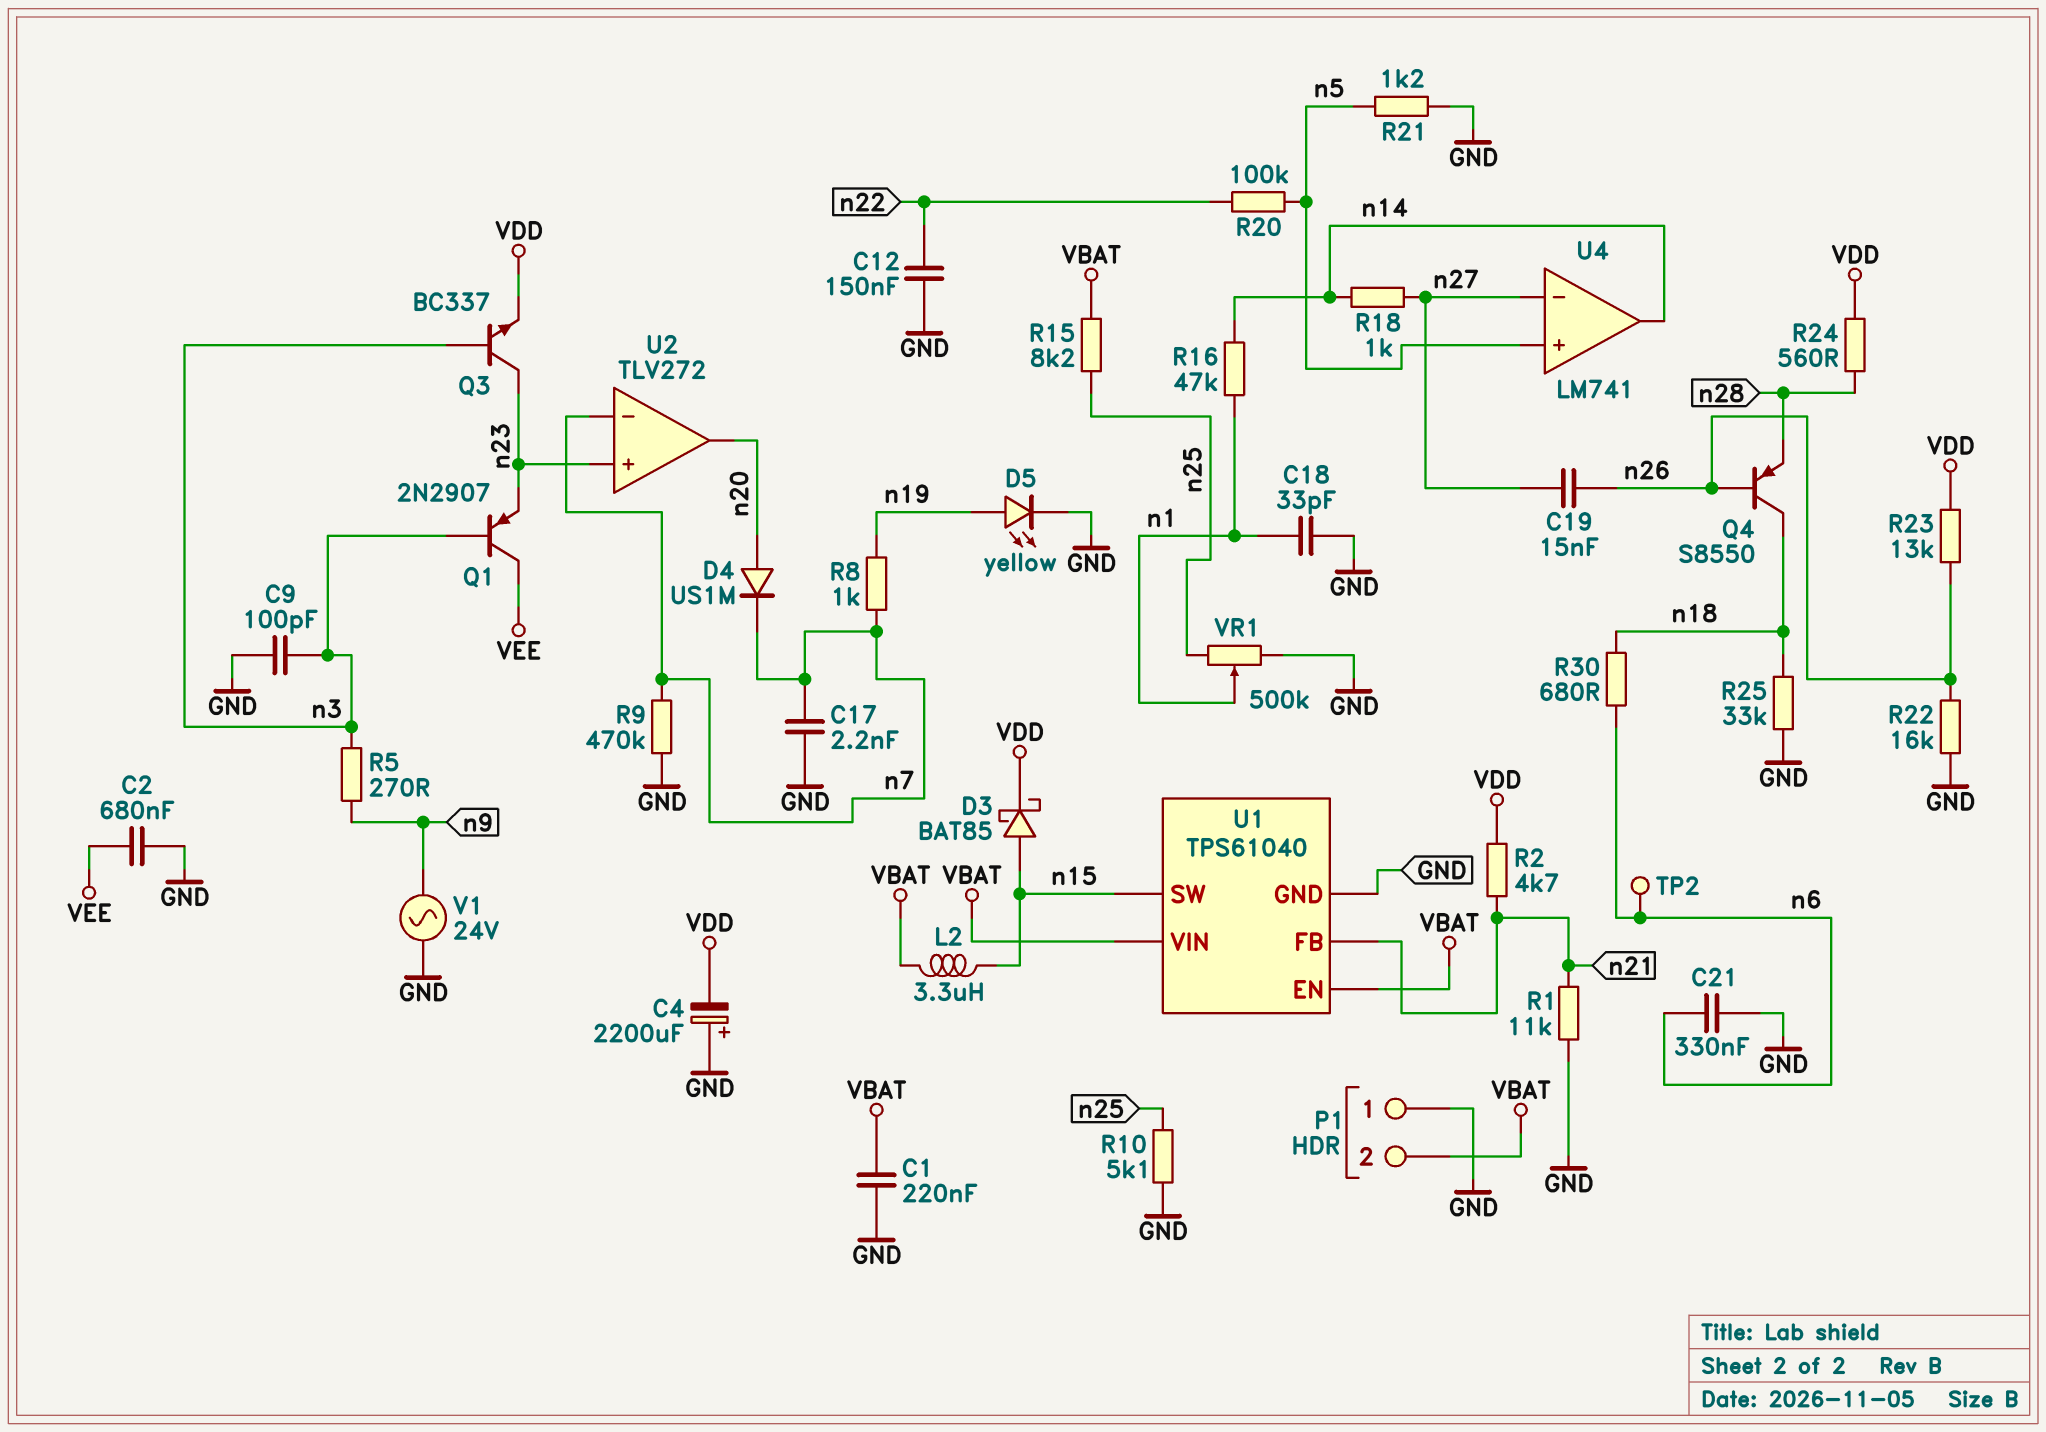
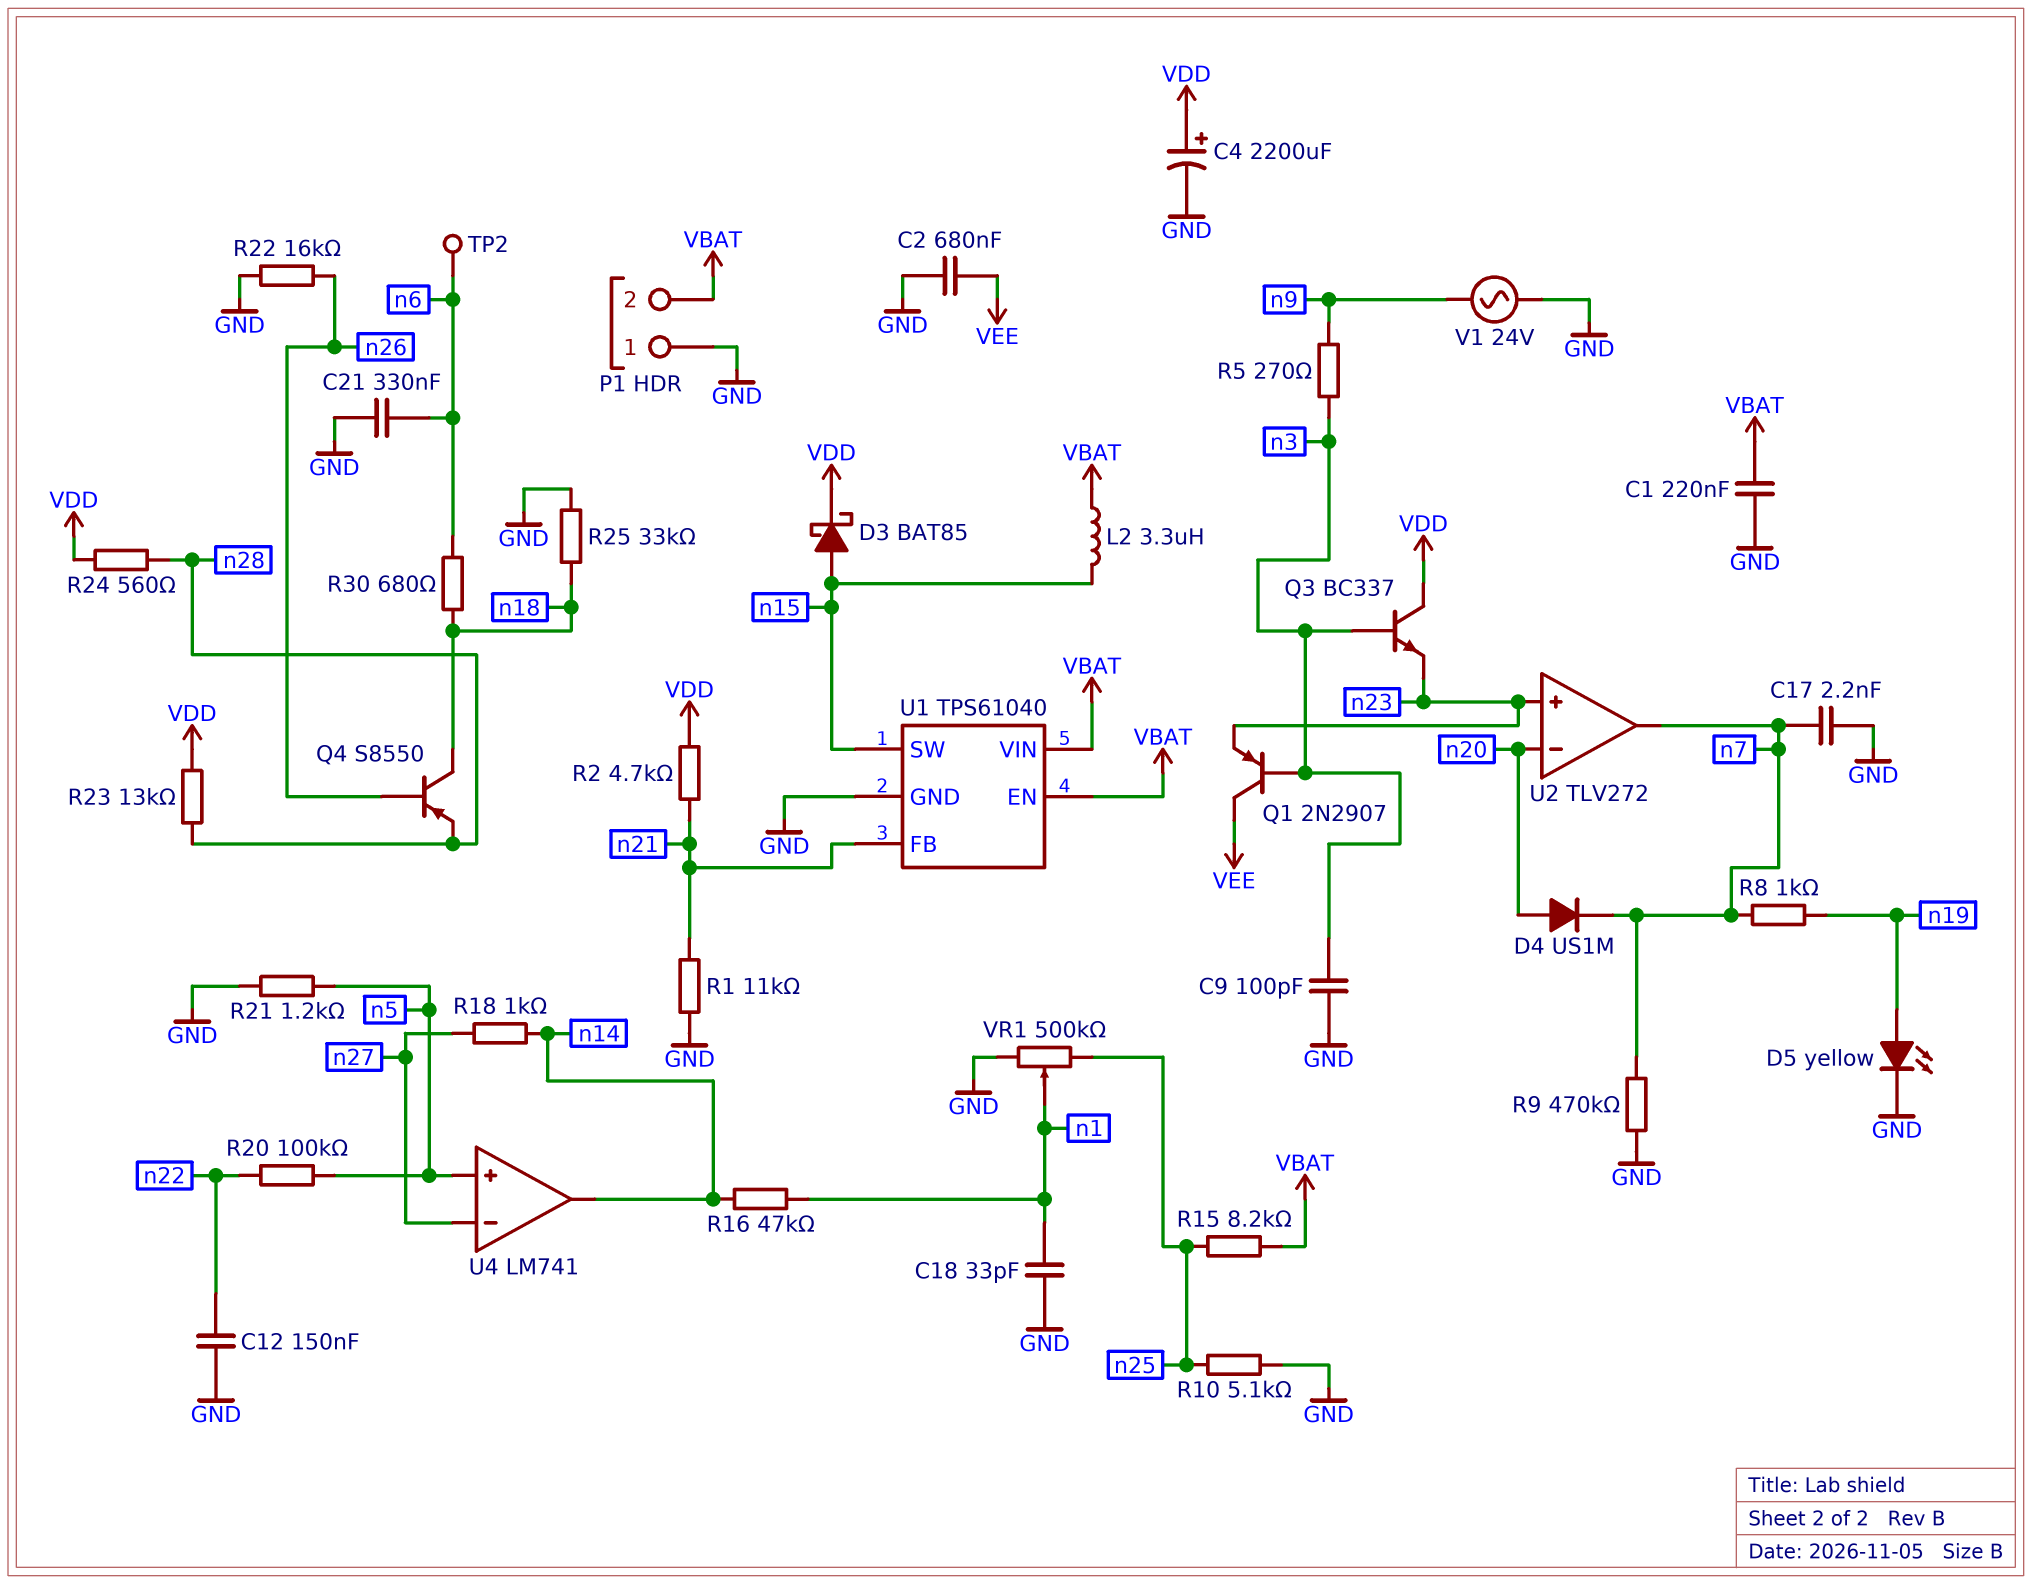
C4: 2200uF (plus GND, minus VDD) -> 2200uF (plus VDD, minus GND)
C19: 15nF (n26, n27) -> none
Q3: NPN BC337 (B n3, C n23, E VDD) -> NPN BC337 (B n3, C VDD, E n23)
R23: 13k (VDD, n26) -> 13k (VDD, n28)
U2 pin in-: n7 -> n20
U2 pin out: n20 -> n7

